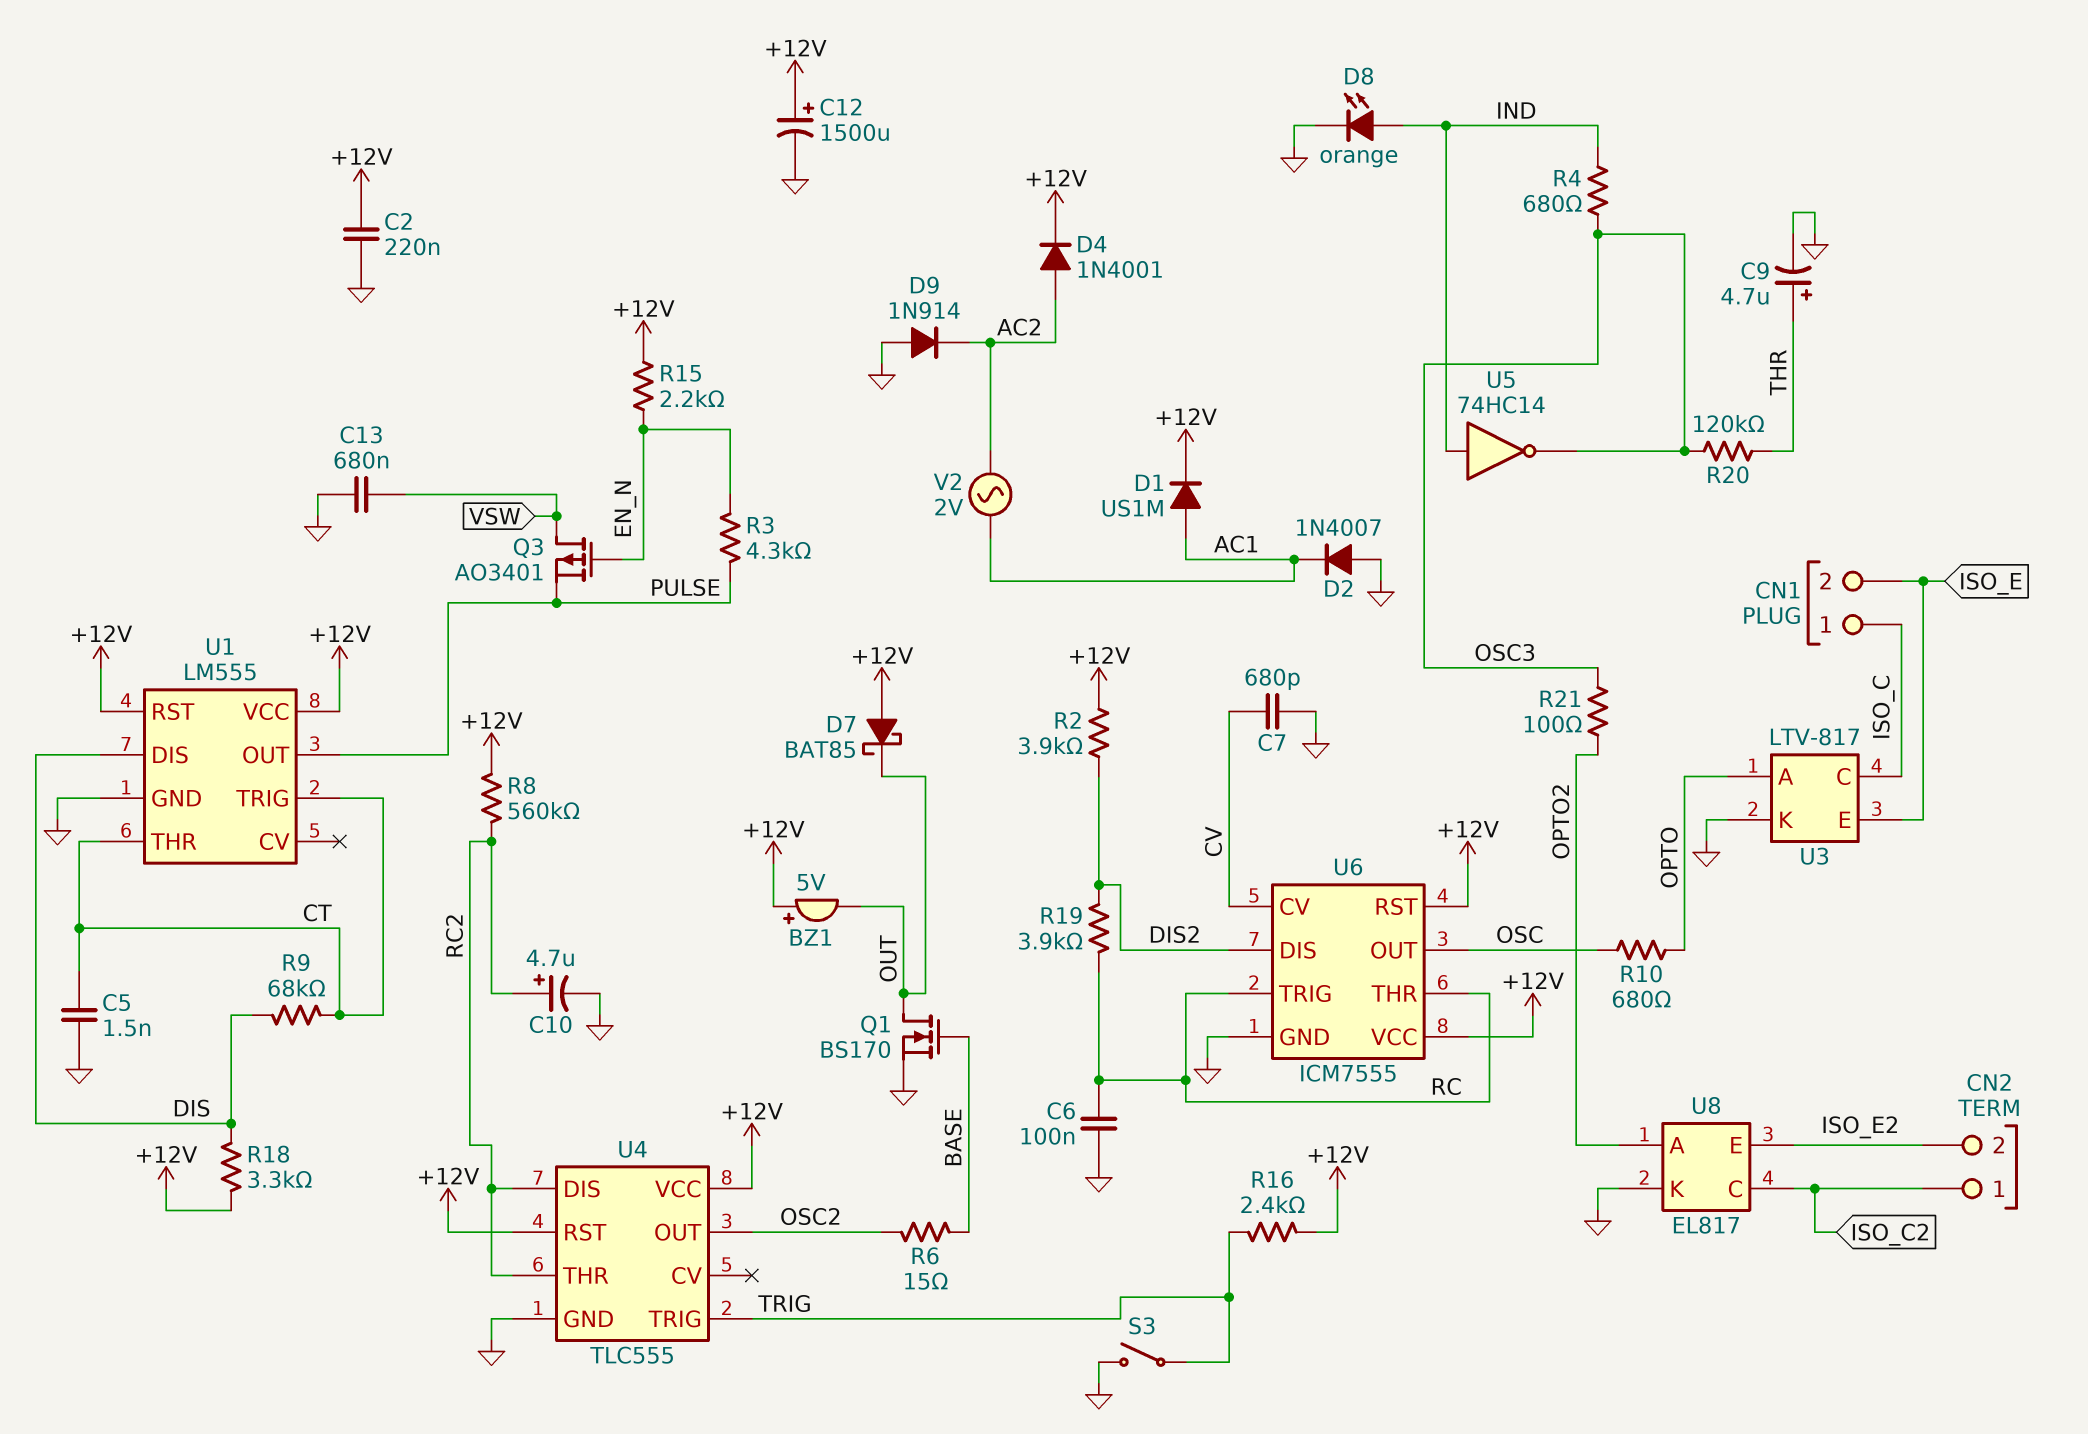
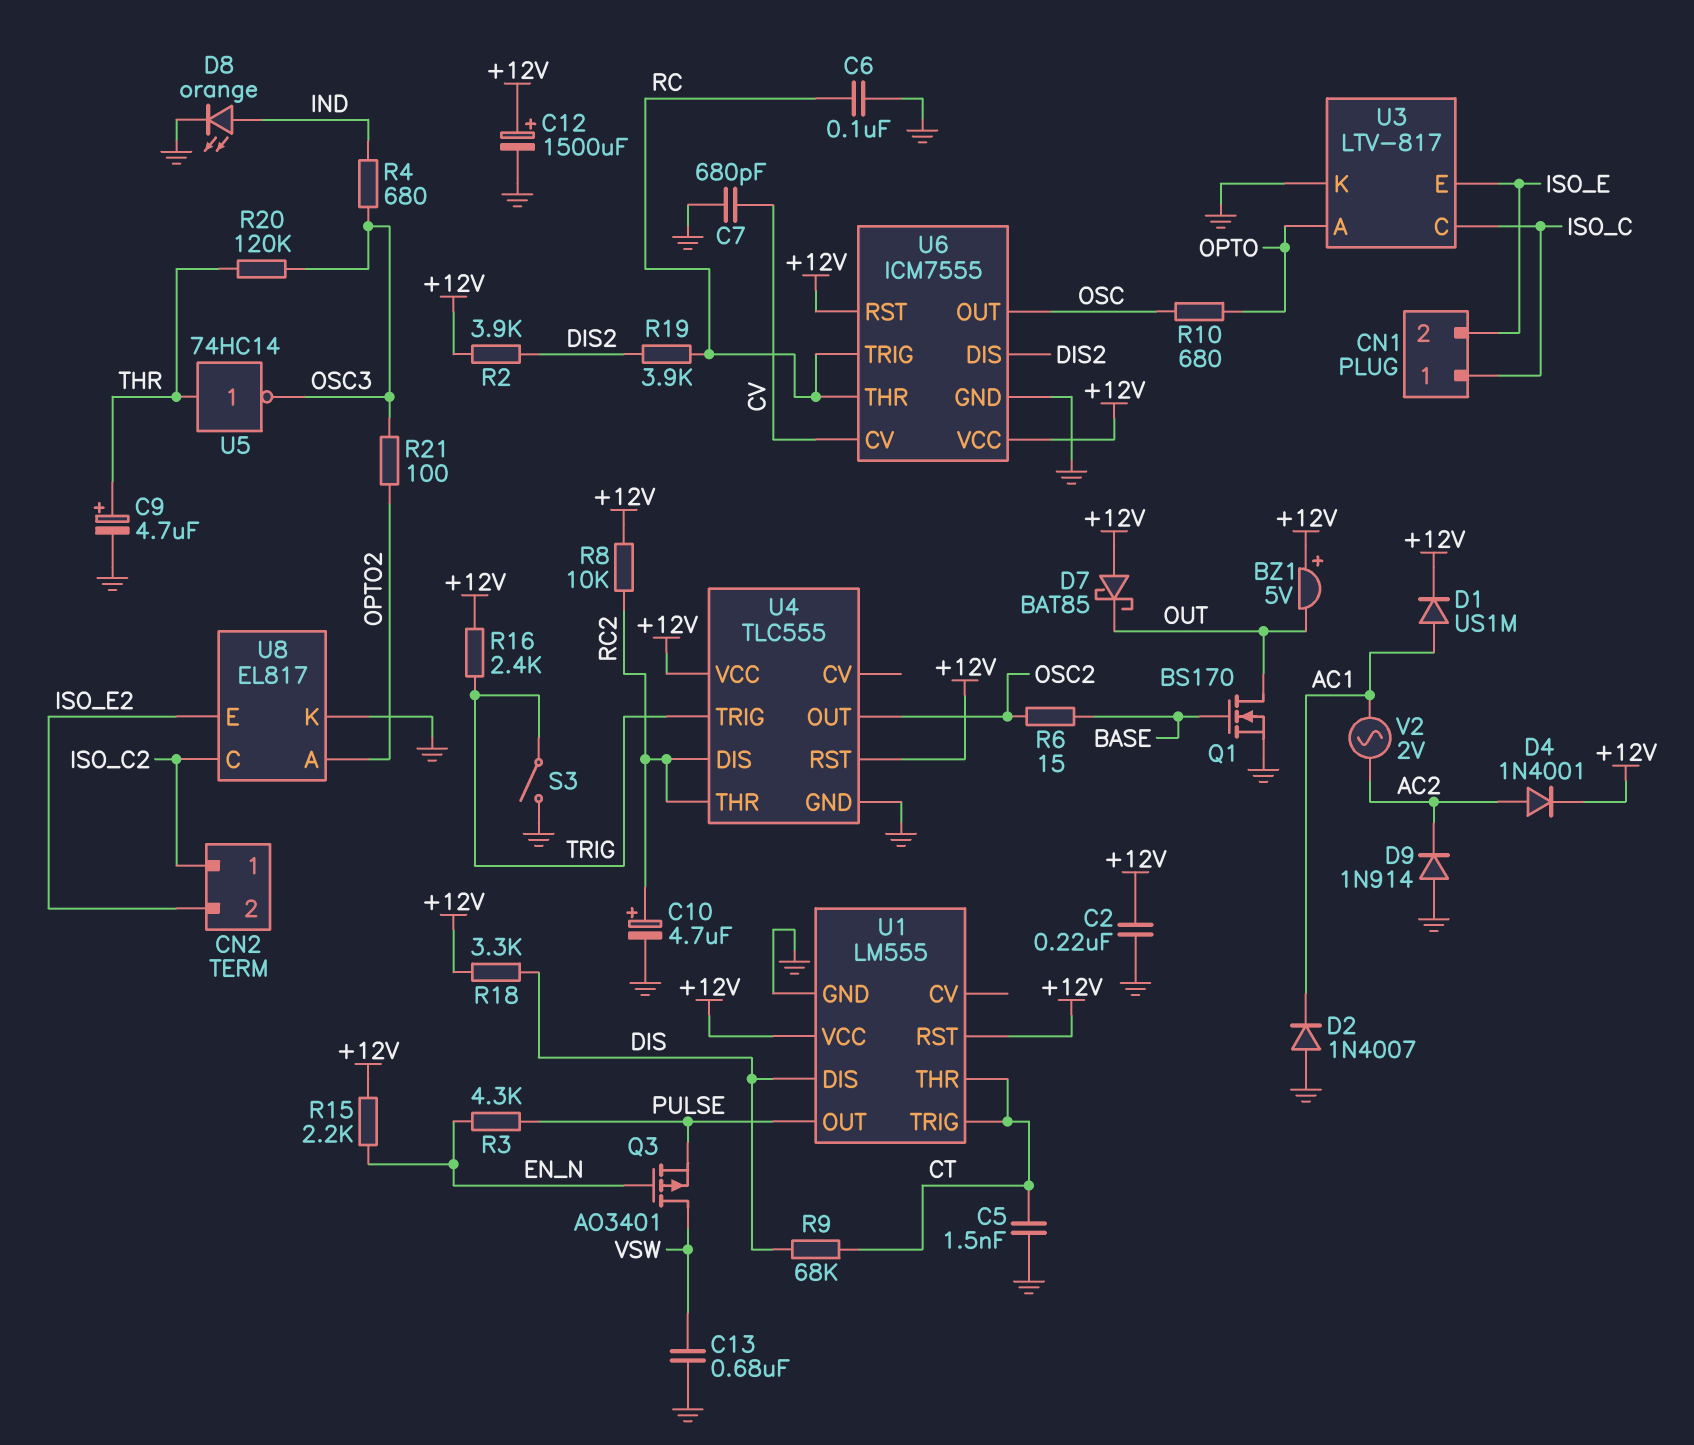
R8: 560k (+12V, RC2) -> 10k (+12V, RC2)
U5: NOT 74HC14 (in IND, out OSC3) -> NOT 74HC14 (in THR, out OSC3)

